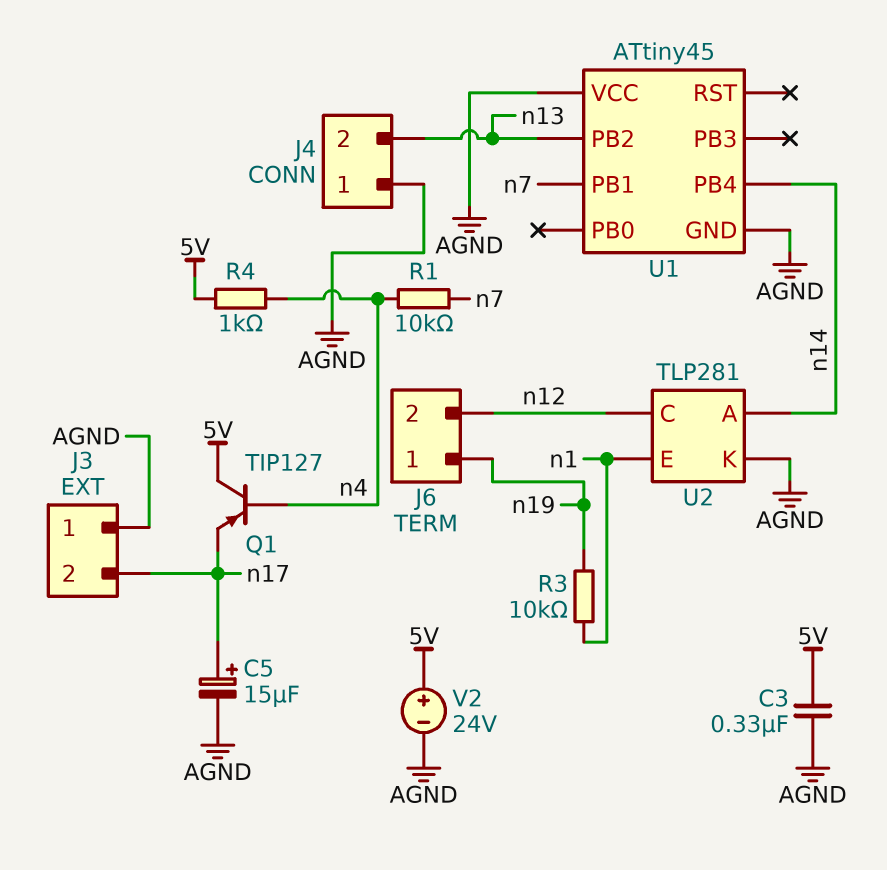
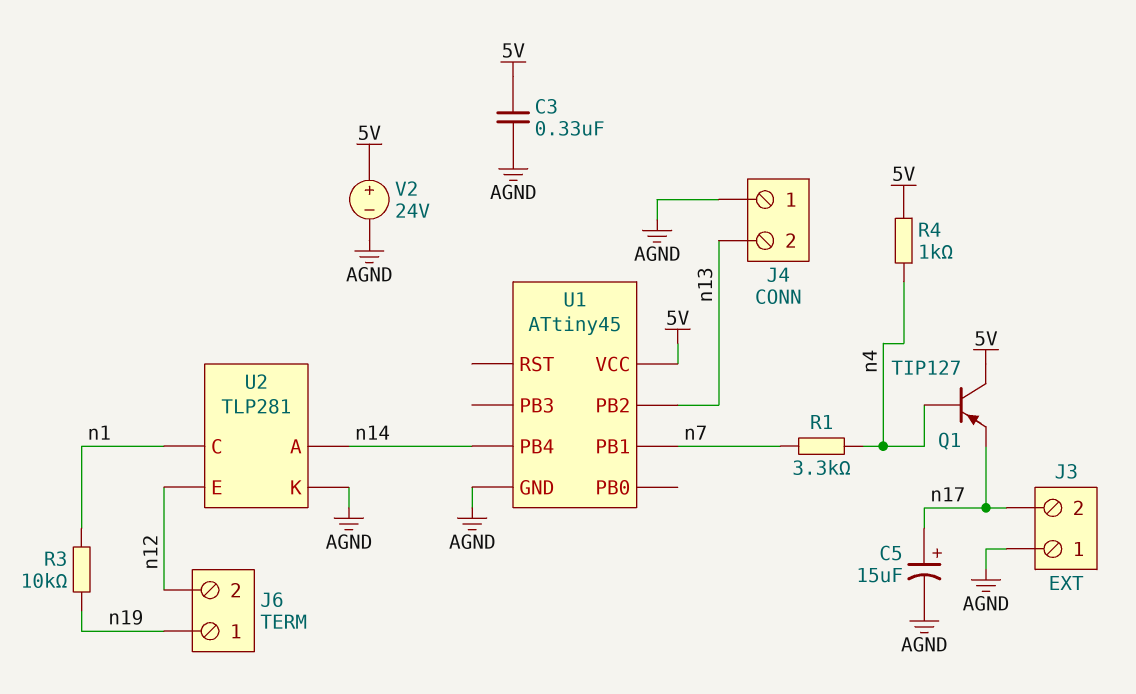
R1: 10k (n4, n7) -> 3.3k (n4, n7)
U1 pin VCC: AGND -> 5V
U2 pin C: n12 -> n1
U2 pin E: n1 -> n12

